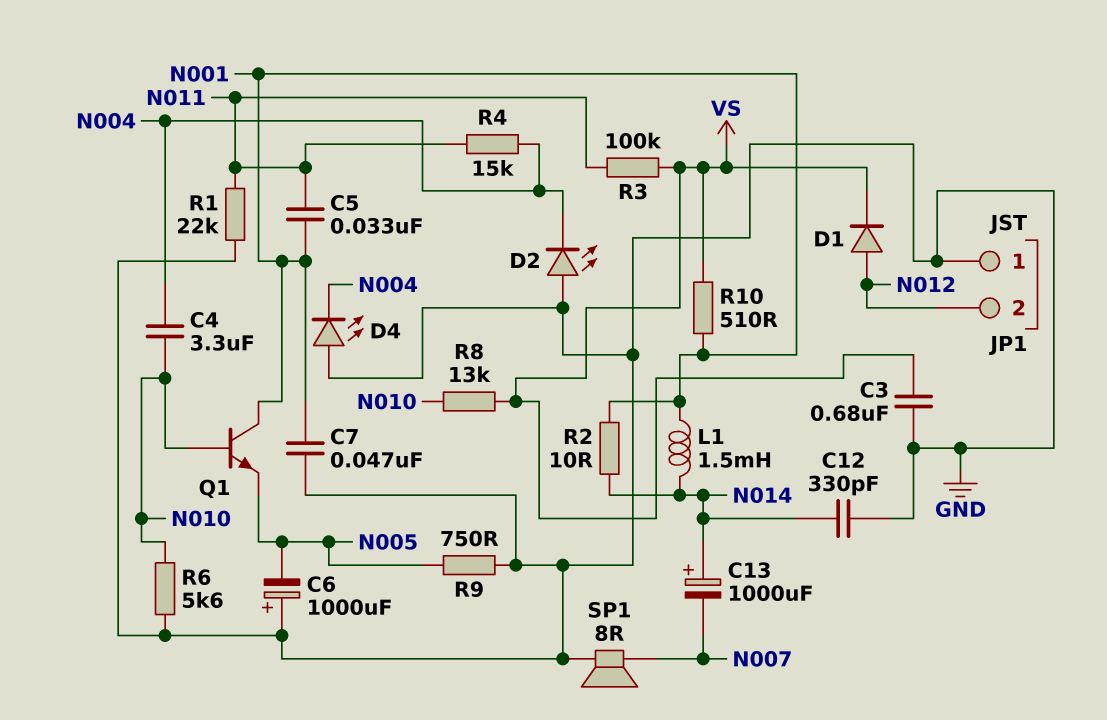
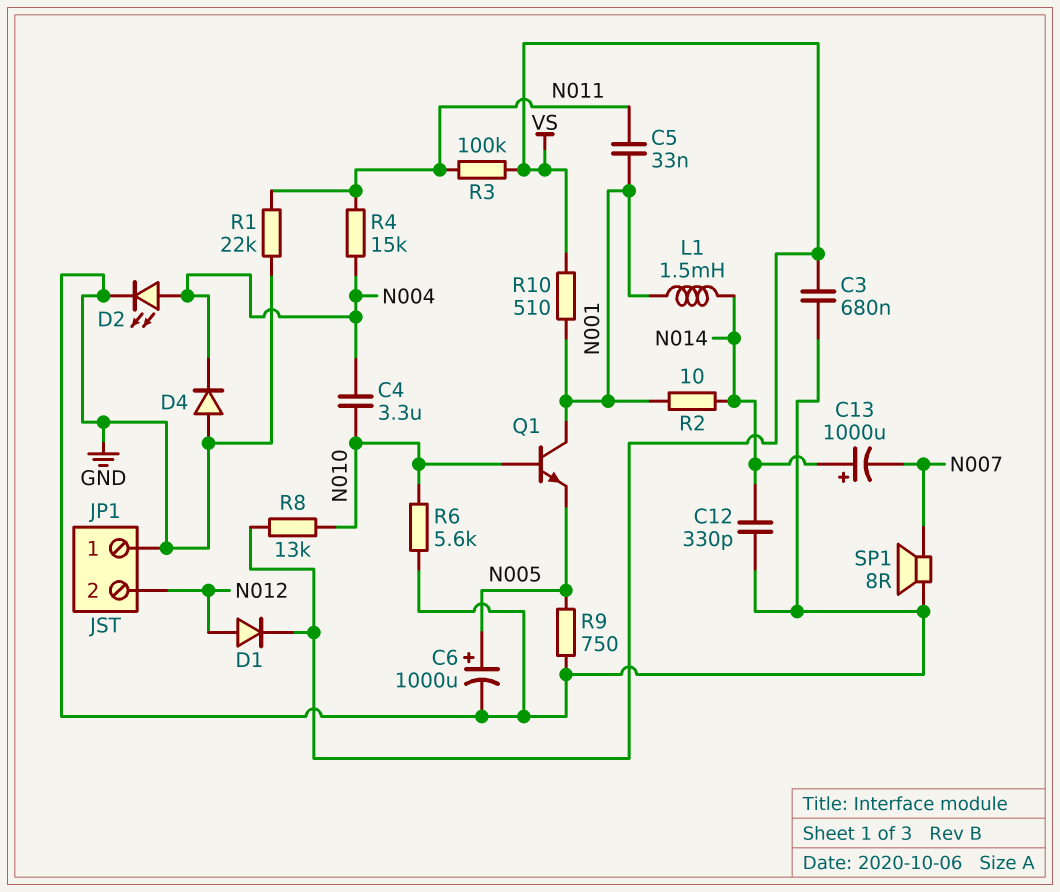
C6: 1000uF (plus GND, minus N005) -> 1000uF (plus N005, minus GND)
C7: 47nF (GND, N001) -> none
D2: LED (A GND, K N004) -> LED (A N004, K GND)
D4: LED (A GND, K N004) -> diode (A GND, K N004)

